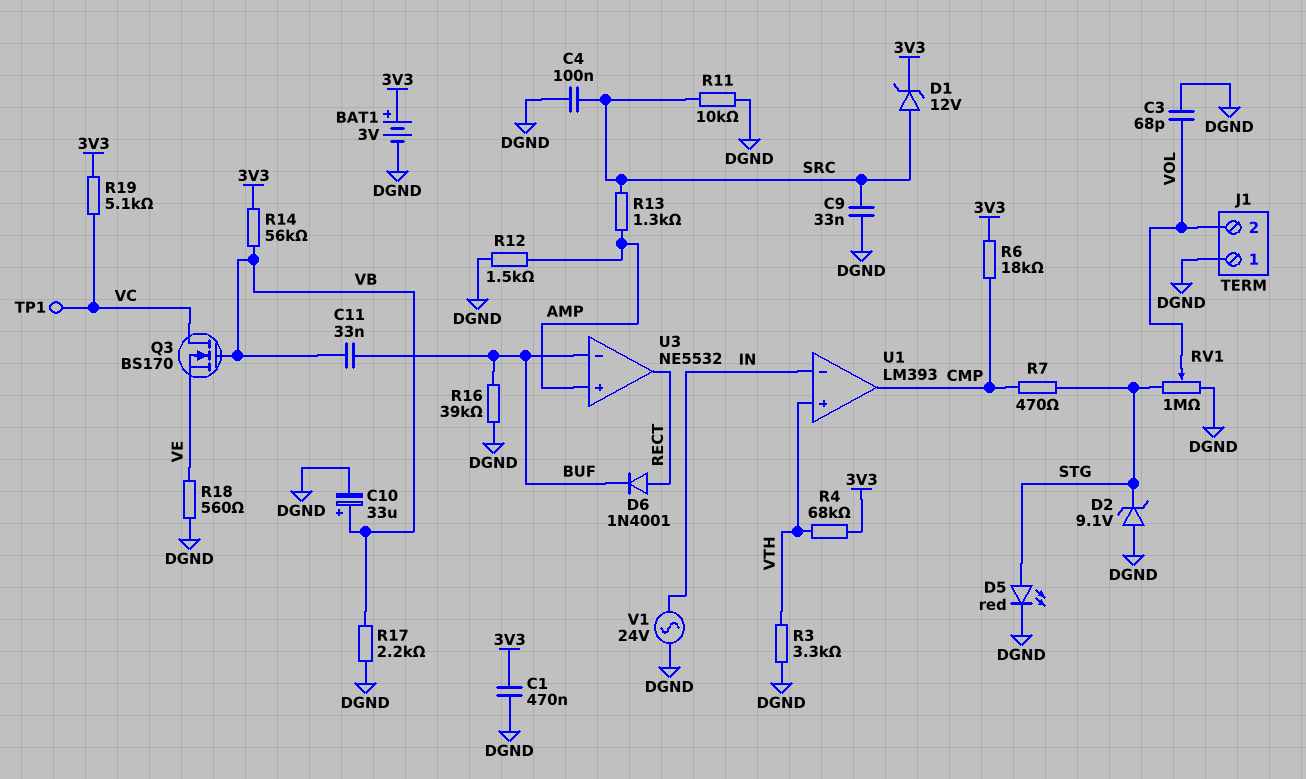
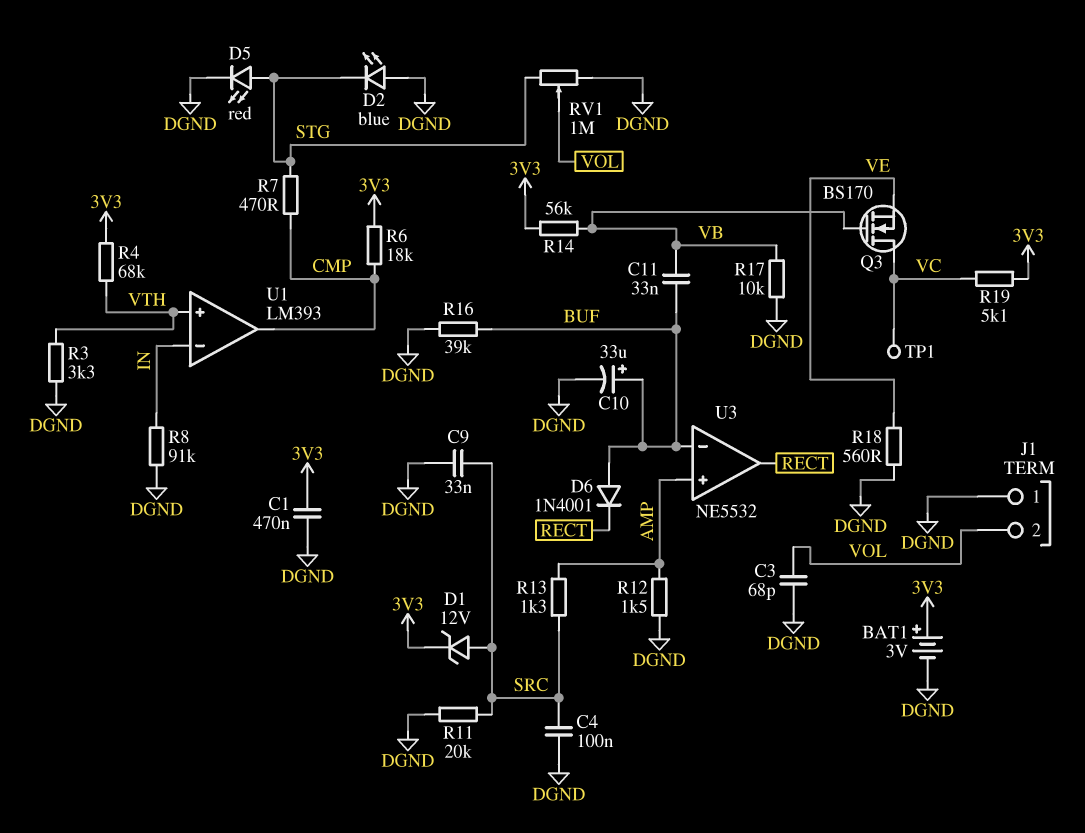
C10: 33uF (plus VB, minus DGND) -> 33uF (plus BUF, minus DGND)
D2: zener 9.1V (A DGND, K STG) -> LED blue (A DGND, K STG)
D6: diode 1N4001 (A RECT, K BUF) -> diode 1N4001 (A BUF, K RECT)
R8: none -> 91k (DGND, IN)
R11: 10k (DGND, SRC) -> 20k (DGND, SRC)
R17: 2.2k (DGND, VB) -> 10k (DGND, VB)
V1: AC 24V (DGND, IN) -> none

